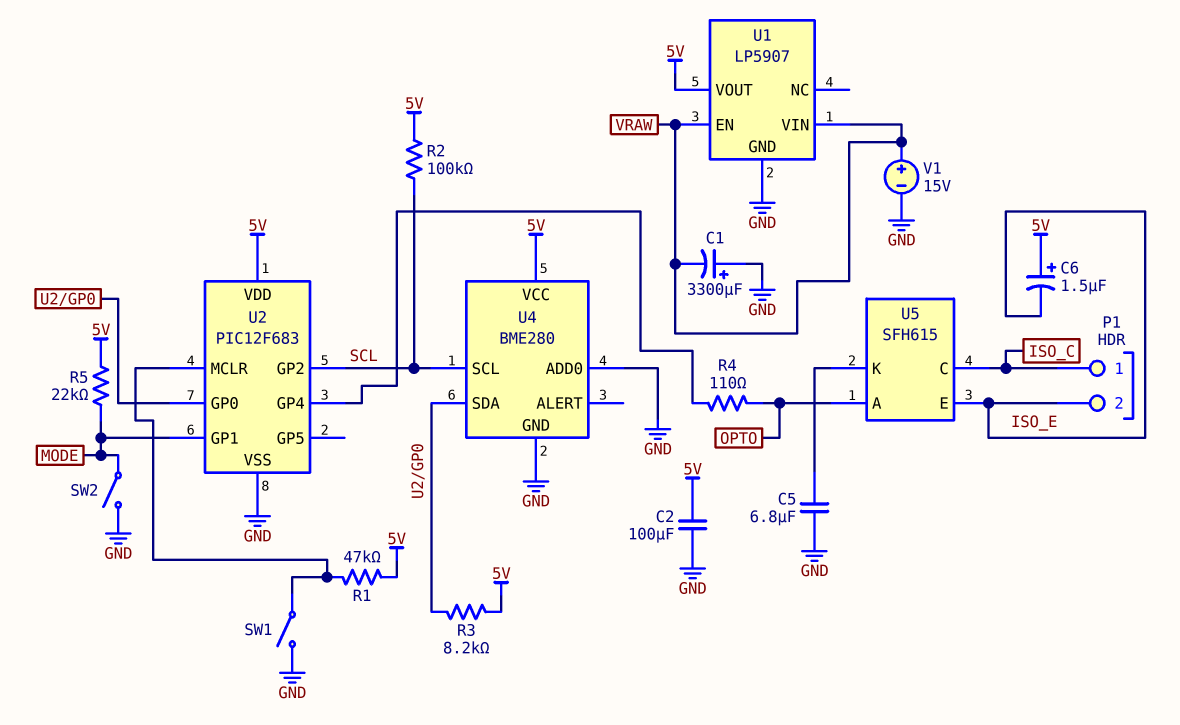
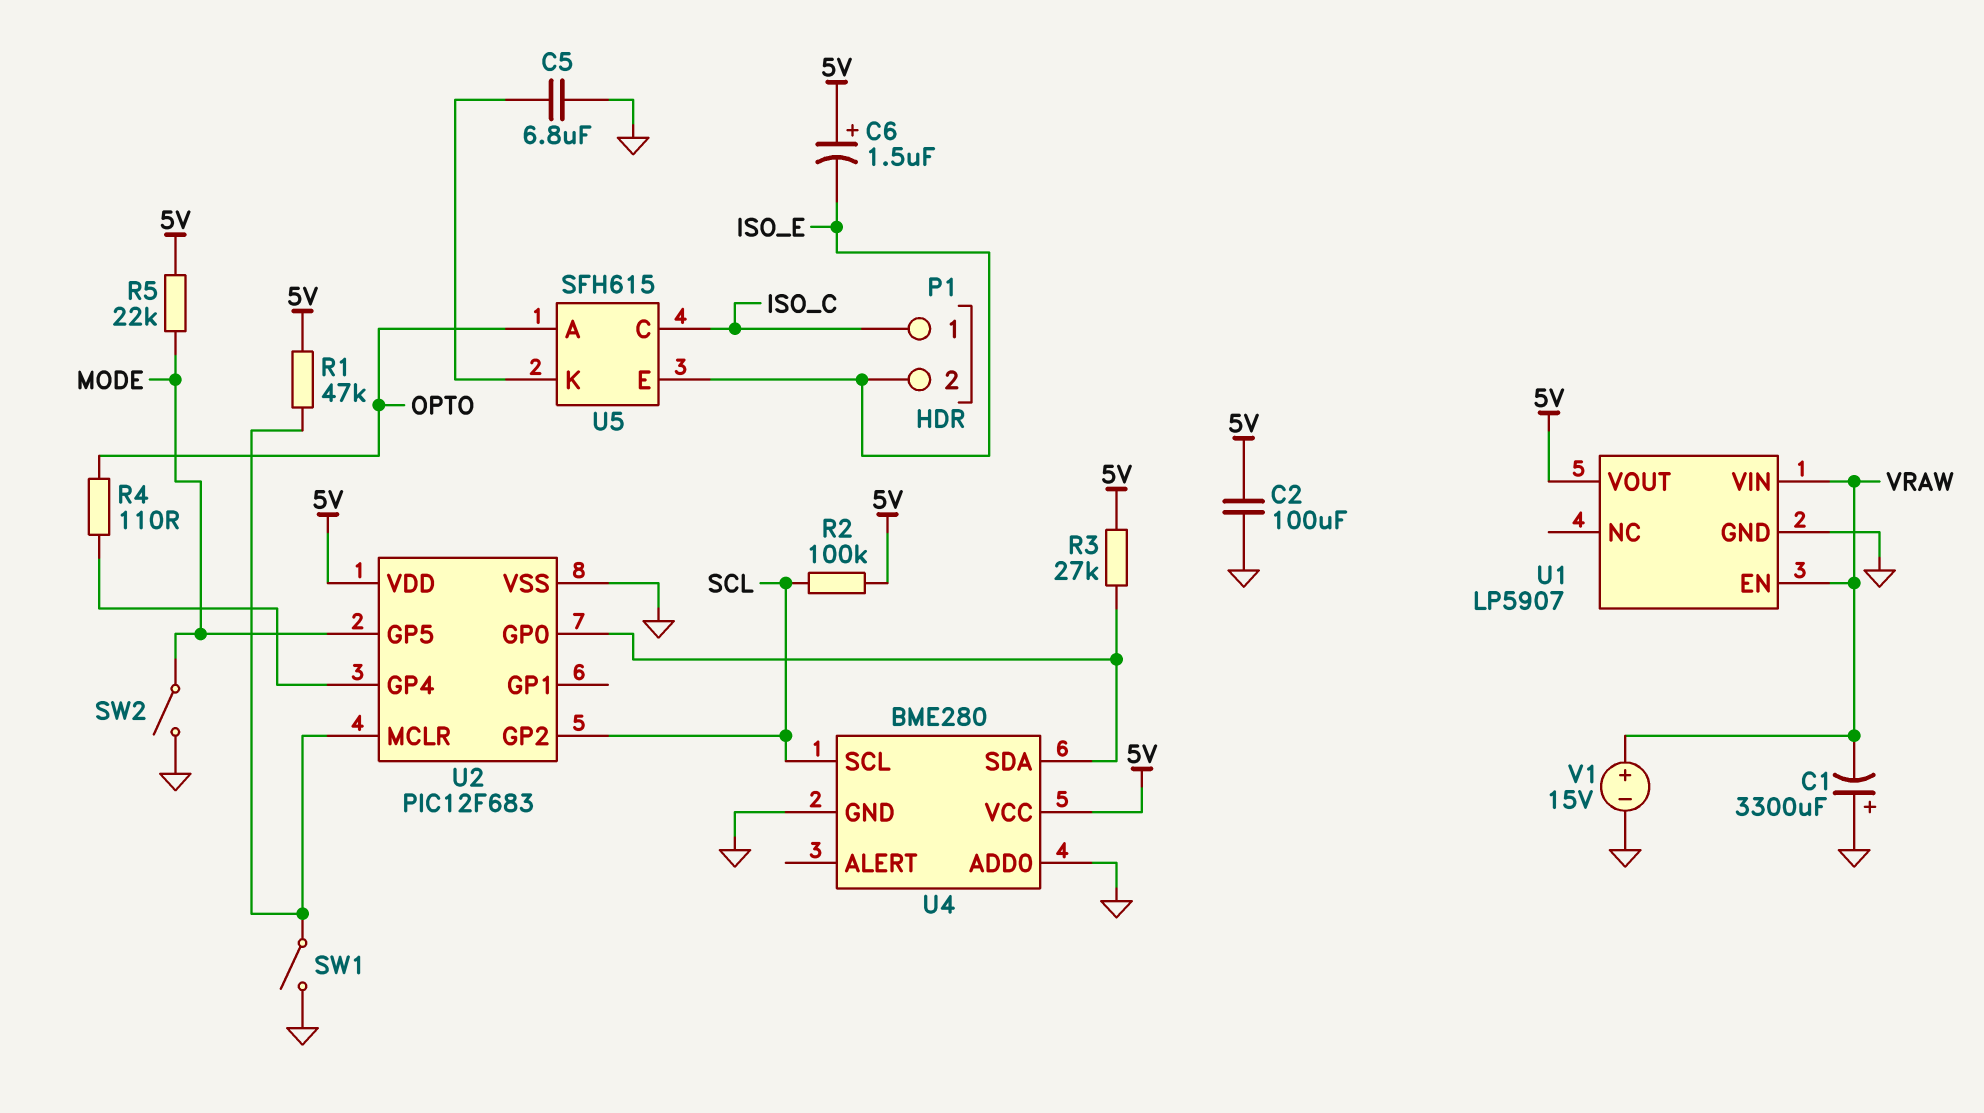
R3: 8.2k (5V, U2/GP0) -> 27k (5V, U2/GP0)
U2 pin GP1: MODE -> none
U2 pin GP5: none -> MODE

